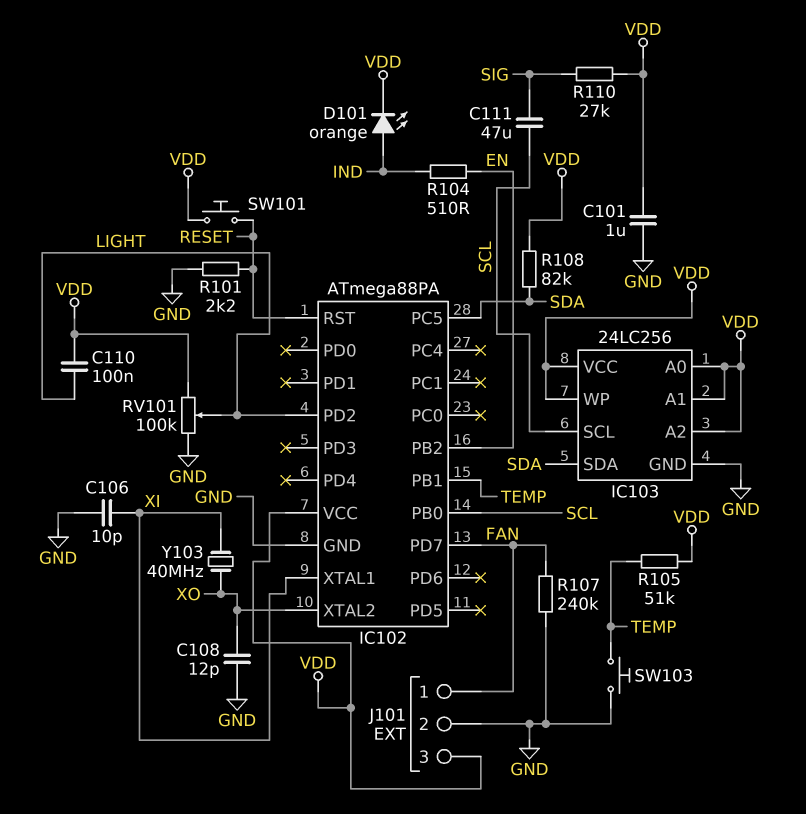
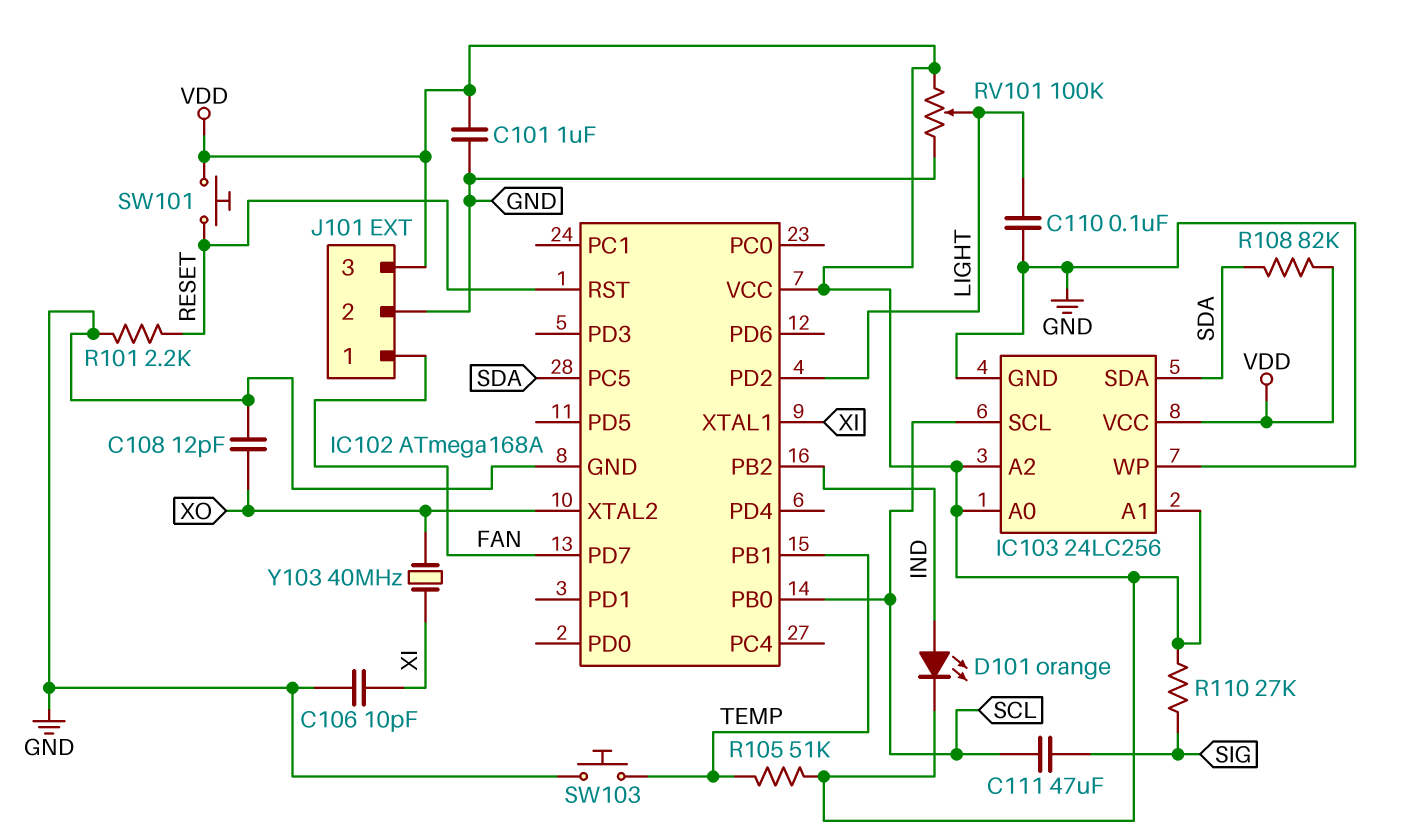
C110: 100nF (LIGHT, VDD) -> 100nF (GND, LIGHT)
IC102: ATmega88PA -> ATmega168A
IC102 pin PB2: EN -> IND
IC103 pin WP: VDD -> GND
R104: 510 (EN, IND) -> none
R107: 240k (FAN, GND) -> none

